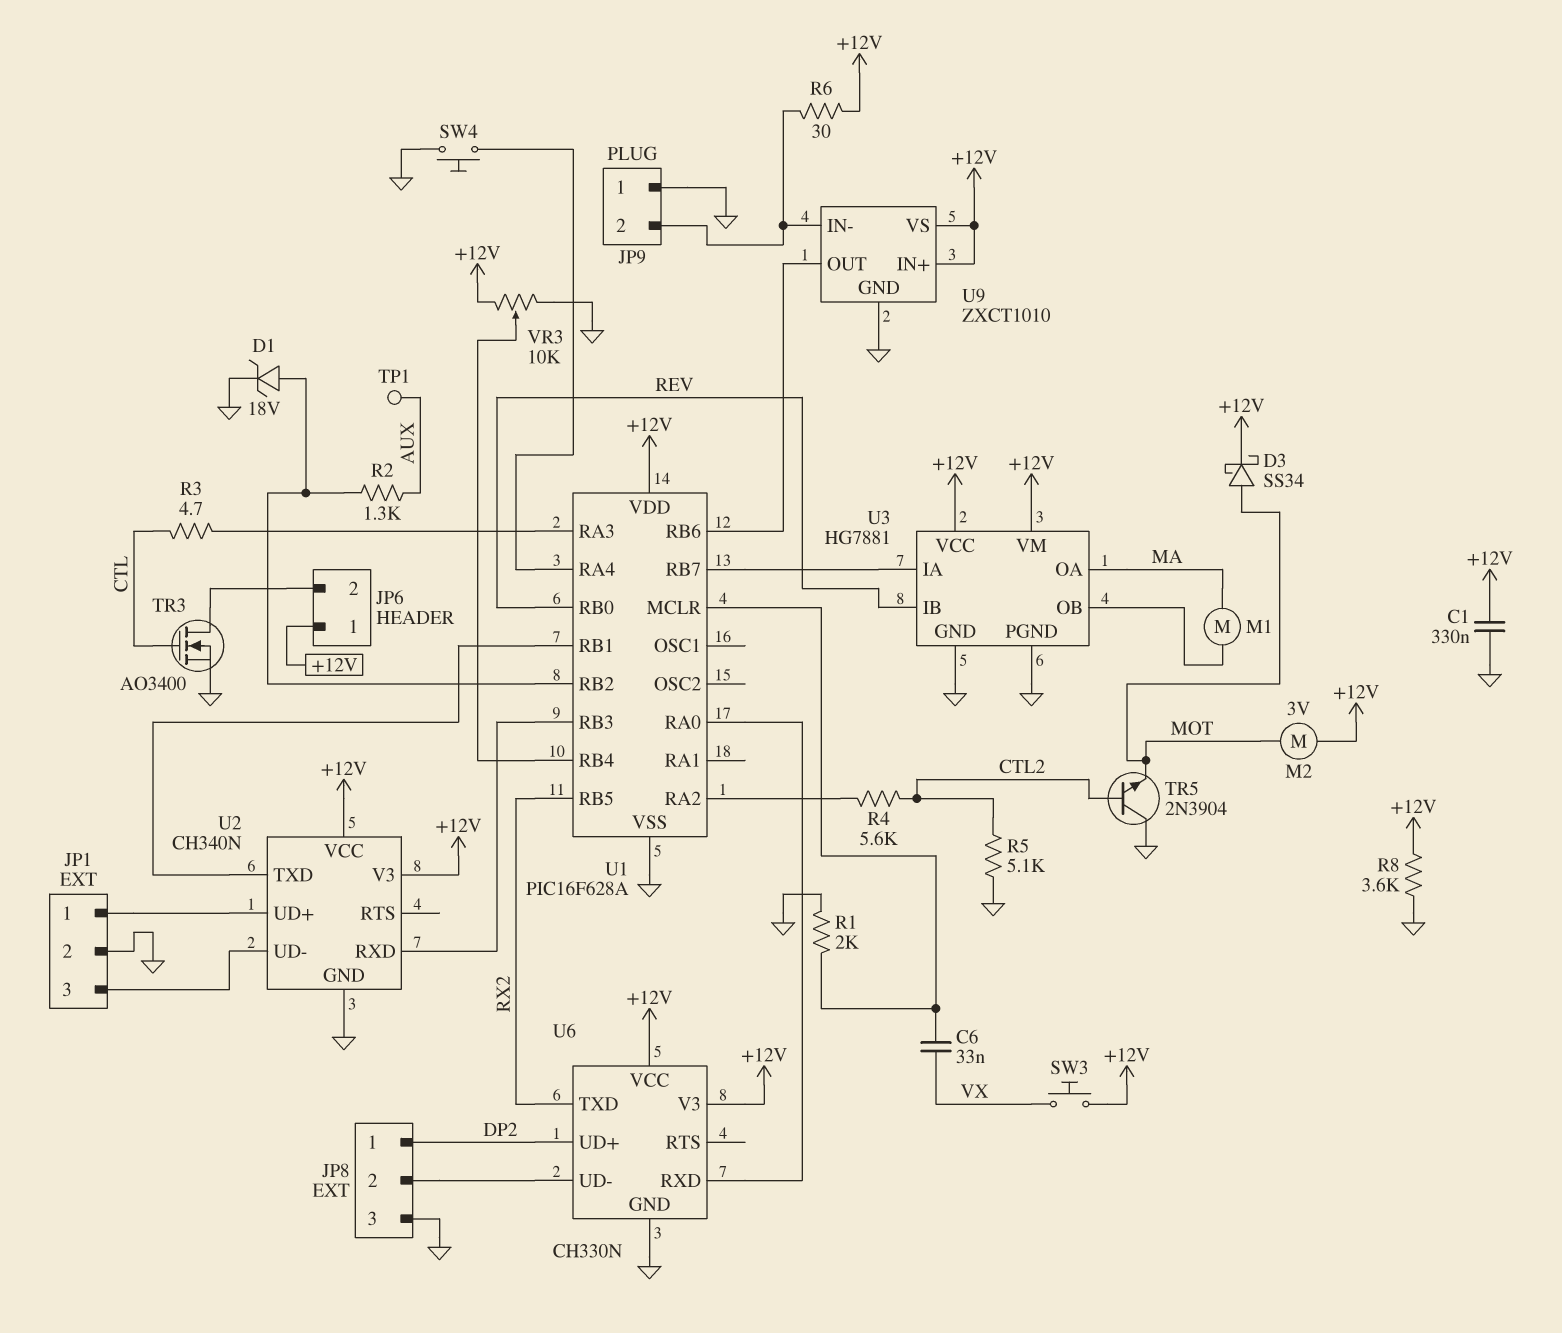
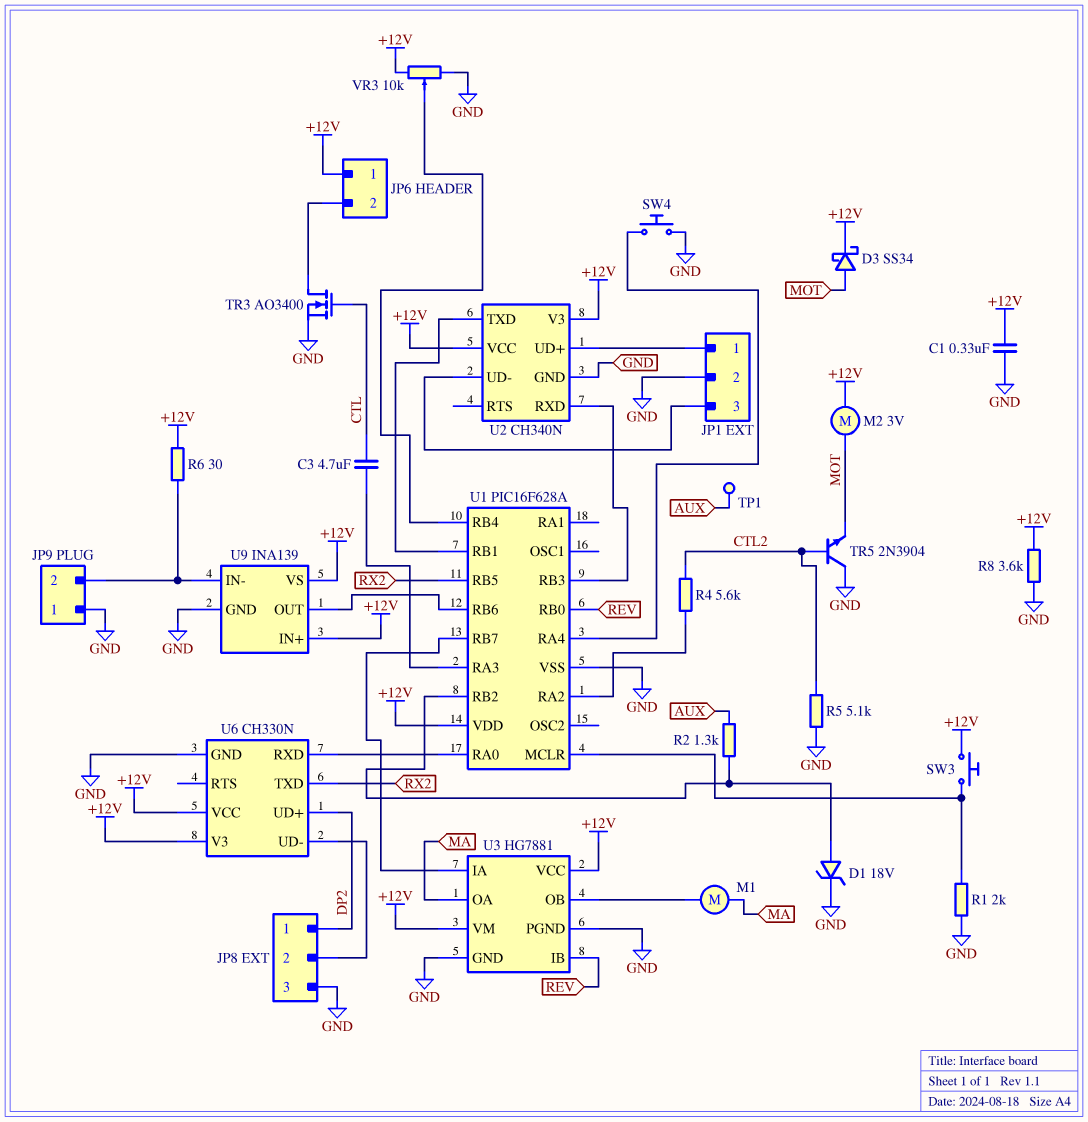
C3: none -> 4.7uF (CTL, U1/RA3)
C6: 33nF (U1/MCLR, VX) -> none
R3: 4.7 (CTL, U1/RA3) -> none
SW3: button (+12V, VX) -> button (+12V, U1/MCLR)
U9: ZXCT1010 -> INA139

